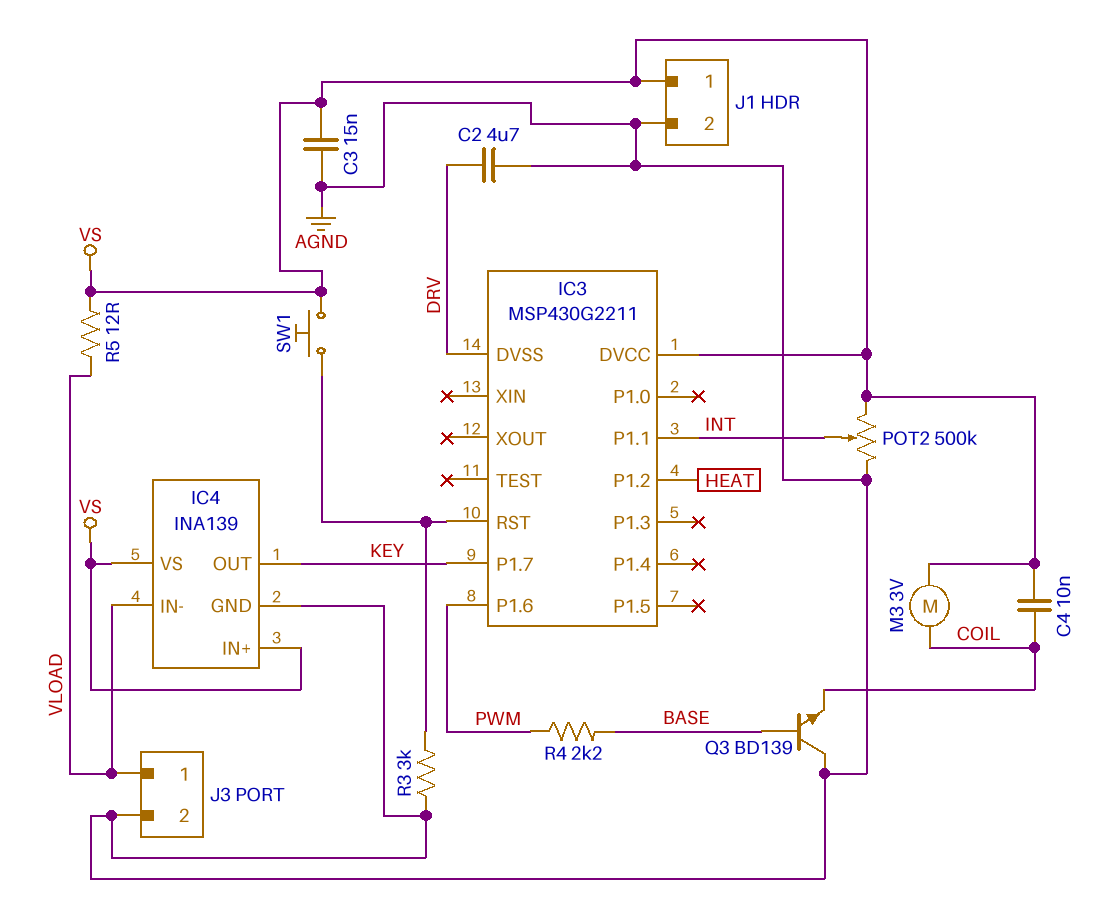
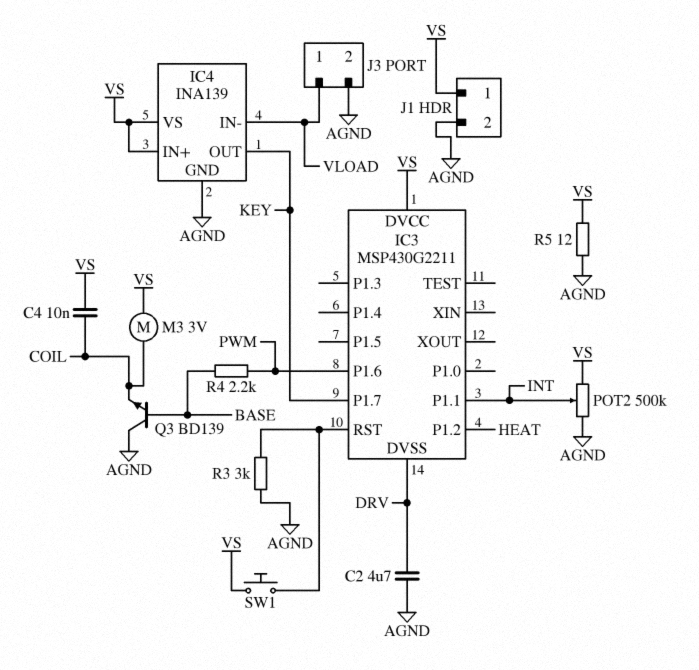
C3: 15nF (AGND, VS) -> none
R5: 12 (VLOAD, VS) -> 12 (AGND, VS)

